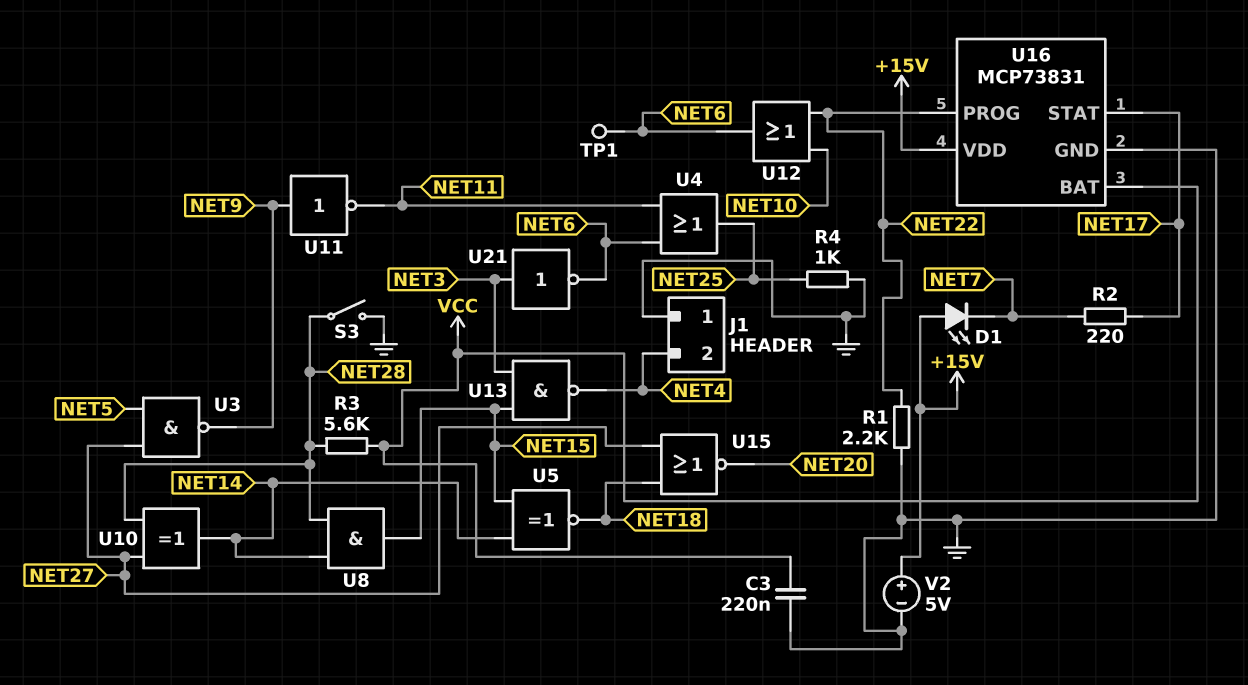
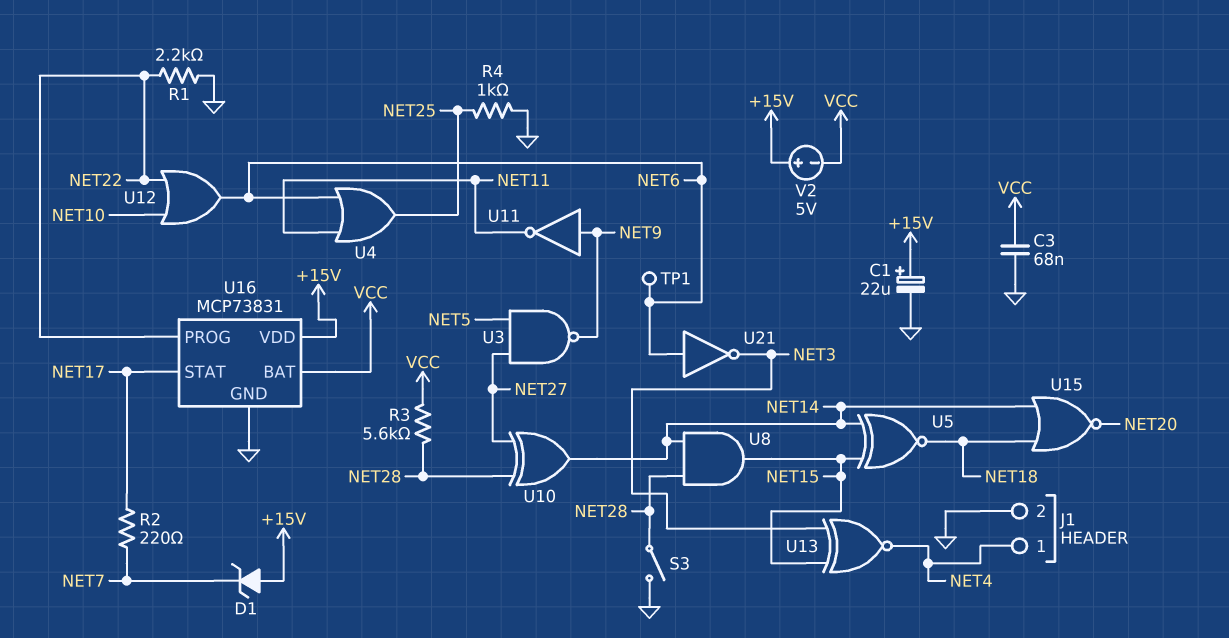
C1: none -> 22uF (plus +15V, minus GND)
C3: 220nF (GND, VCC) -> 68nF (GND, VCC)
D1: LED (A +15V, K NET7) -> zener (A +15V, K NET7)
J1 pin 1: GND -> NET4
J1 pin 2: NET4 -> GND
U13: NAND (in NET3, in NET15, out NET4) -> XNOR (in NET3, in NET15, out NET4)
U15: NOR (in NET18, in NET27, out NET20) -> NOR (in NET14, in NET18, out NET20)
U21: NOT (in NET3, out NET6) -> NOT (in NET6, out NET3)
V2: 5V (plus +15V, minus GND) -> 5V (plus +15V, minus VCC)

